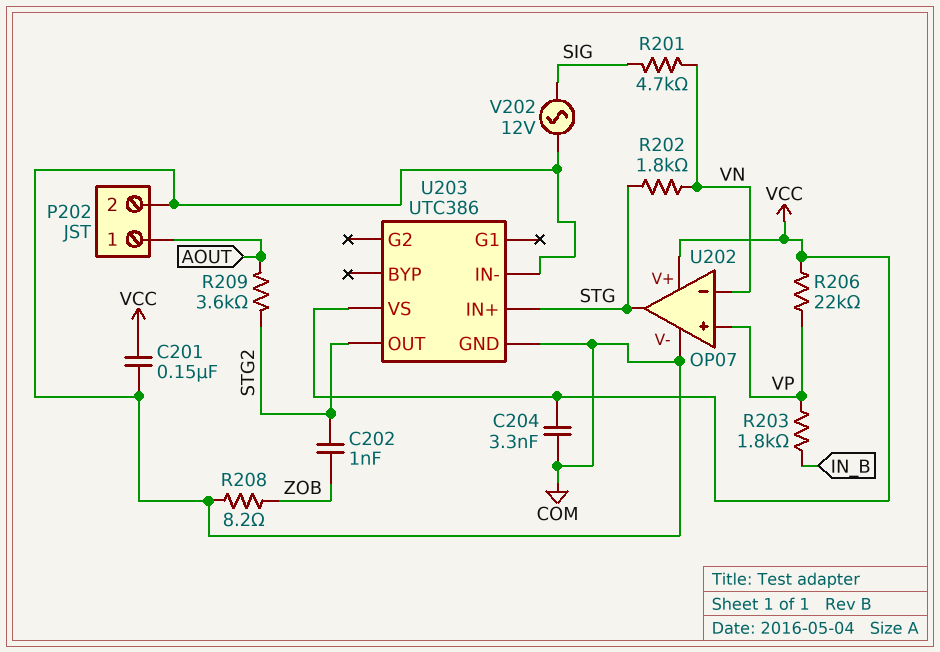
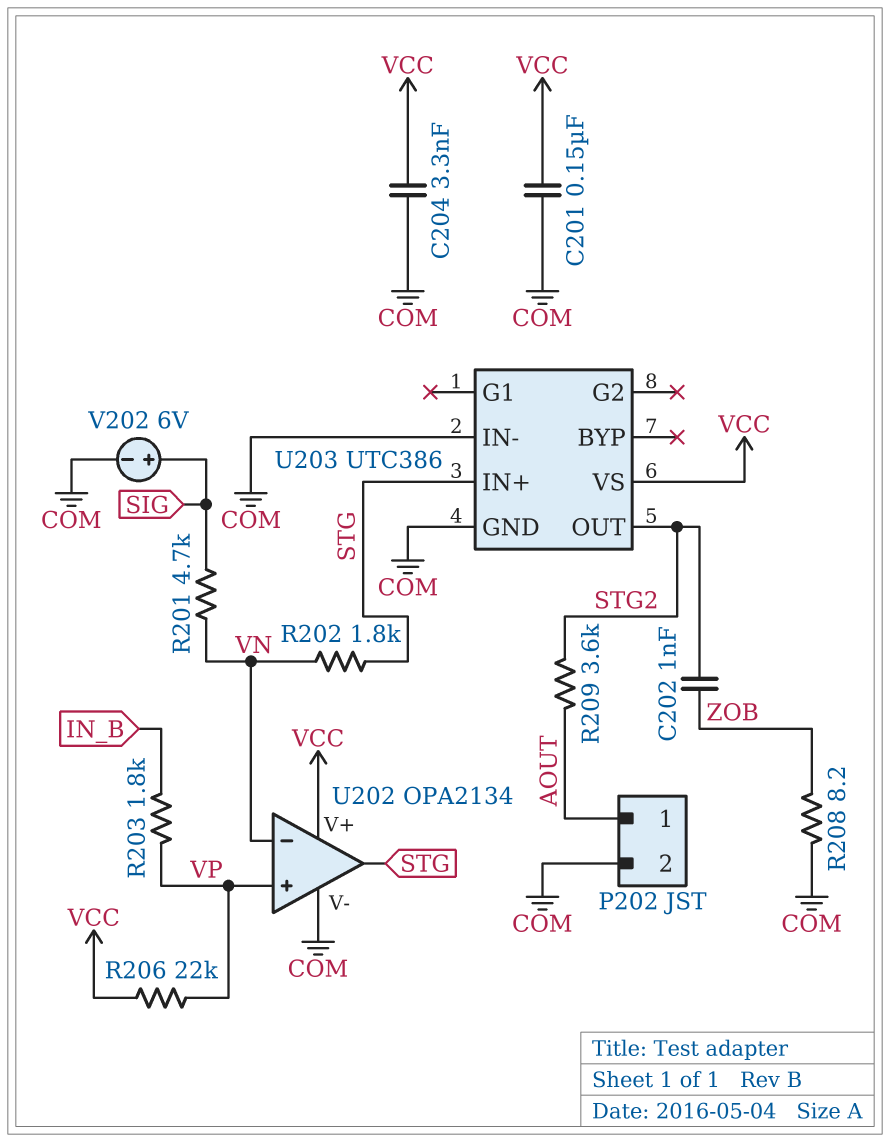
U202: OP07 -> OPA2134
V202: AC 12V (COM, SIG) -> 6V (plus SIG, minus COM)

